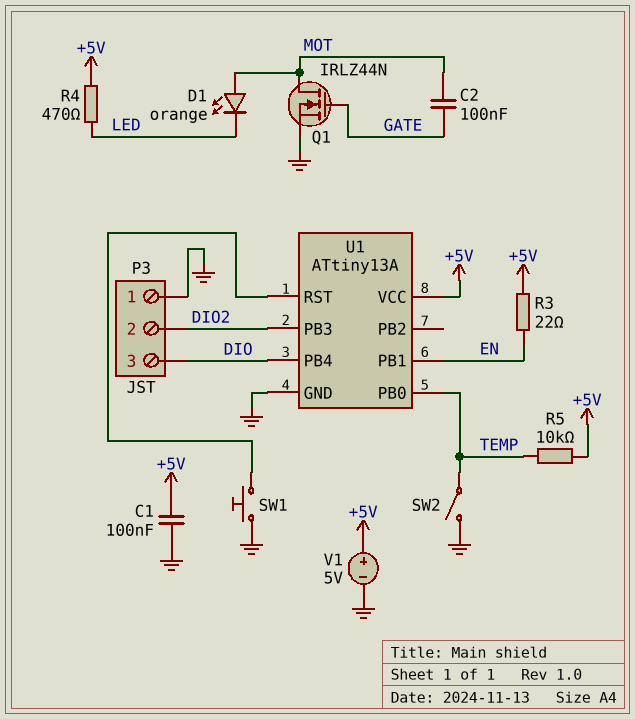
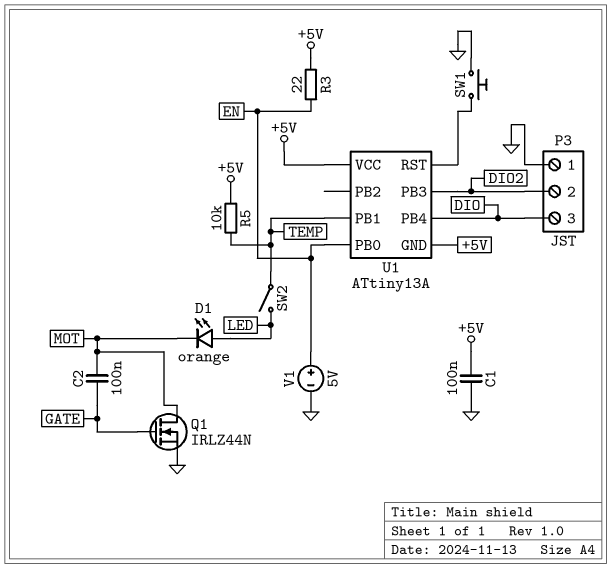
D1: LED orange (A MOT, K LED) -> LED orange (A LED, K MOT)
R4: 470 (+5V, LED) -> none
SW2: switch (GND, TEMP) -> switch (LED, TEMP)
U1 pin GND: GND -> +5V
U1 pin PB0: TEMP -> EN
U1 pin PB1: EN -> TEMP
V1: 5V (plus +5V, minus GND) -> 5V (plus EN, minus GND)

